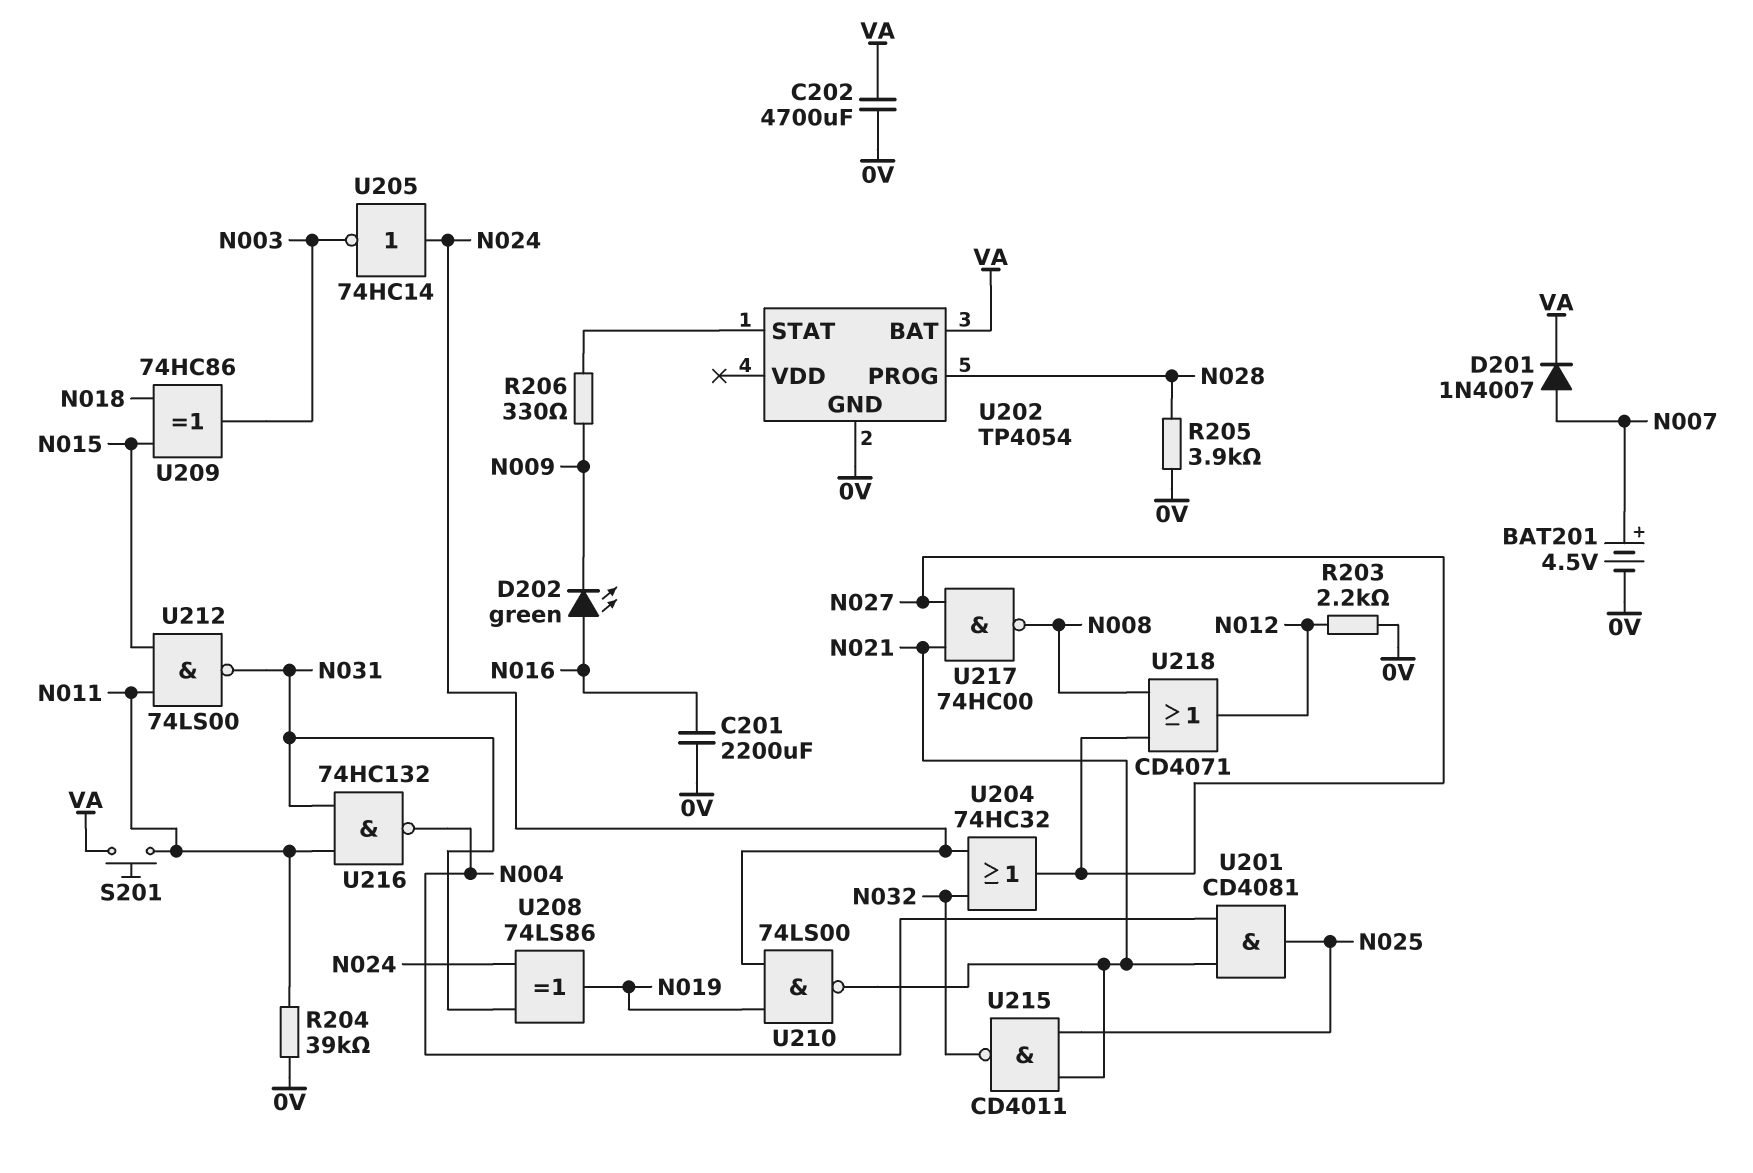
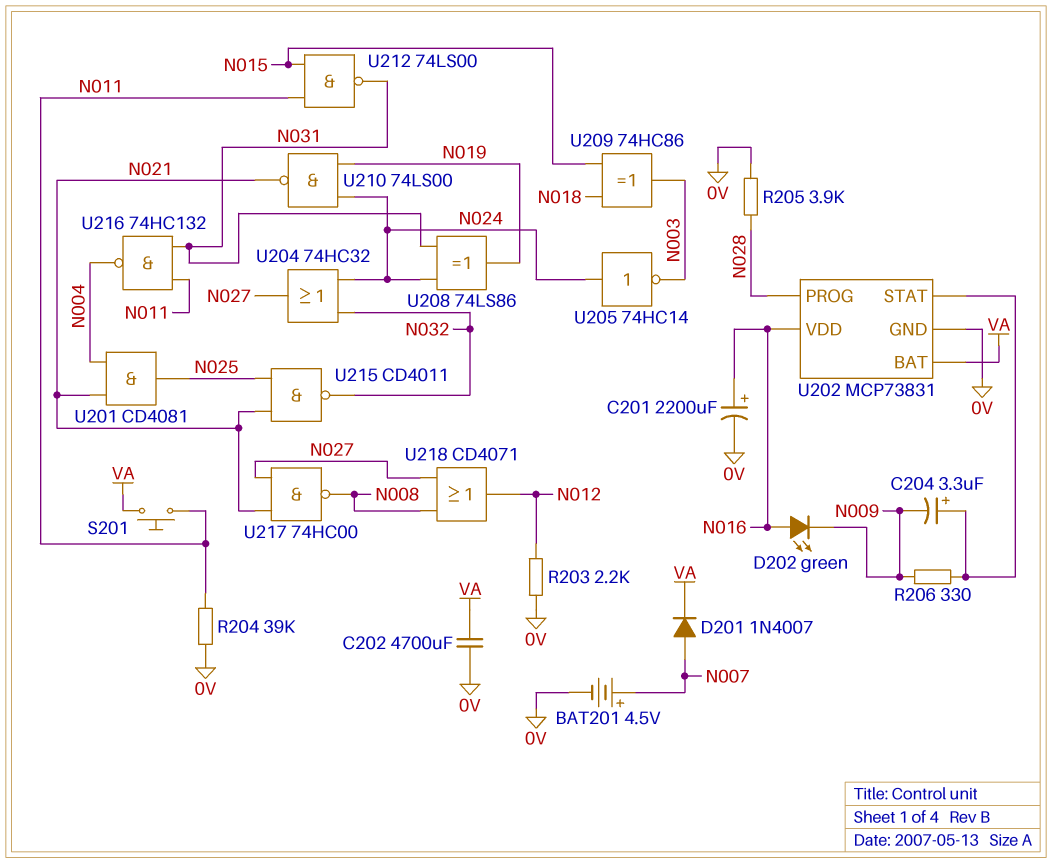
C201: 2200uF (0V, N016) -> 2200uF (plus N016, minus 0V)
C204: none -> 3.3uF (plus U202/STAT, minus N009)
U202: TP4054 -> MCP73831
U202 pin VDD: none -> N016

